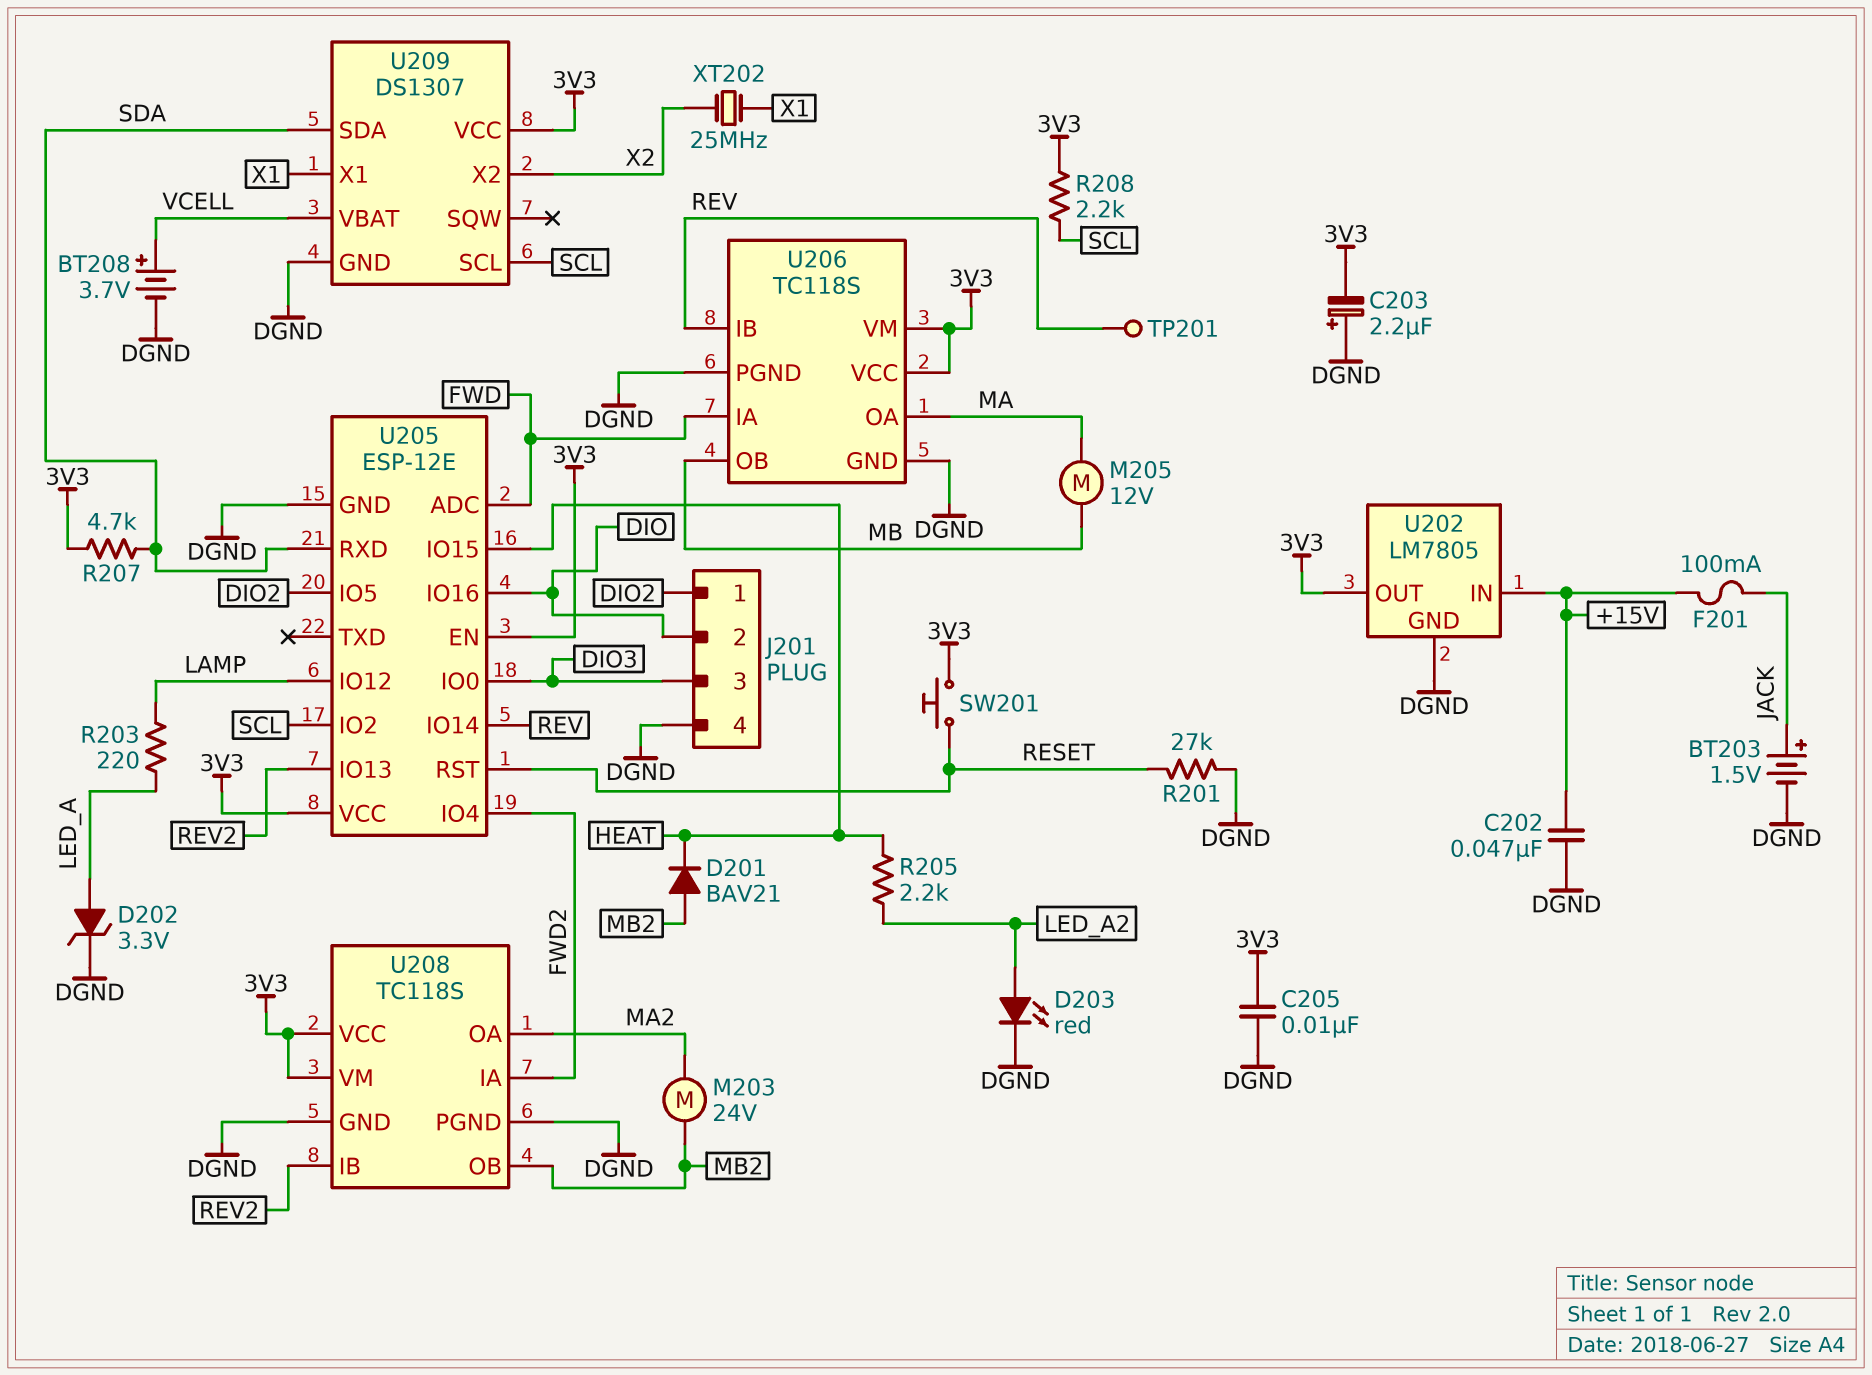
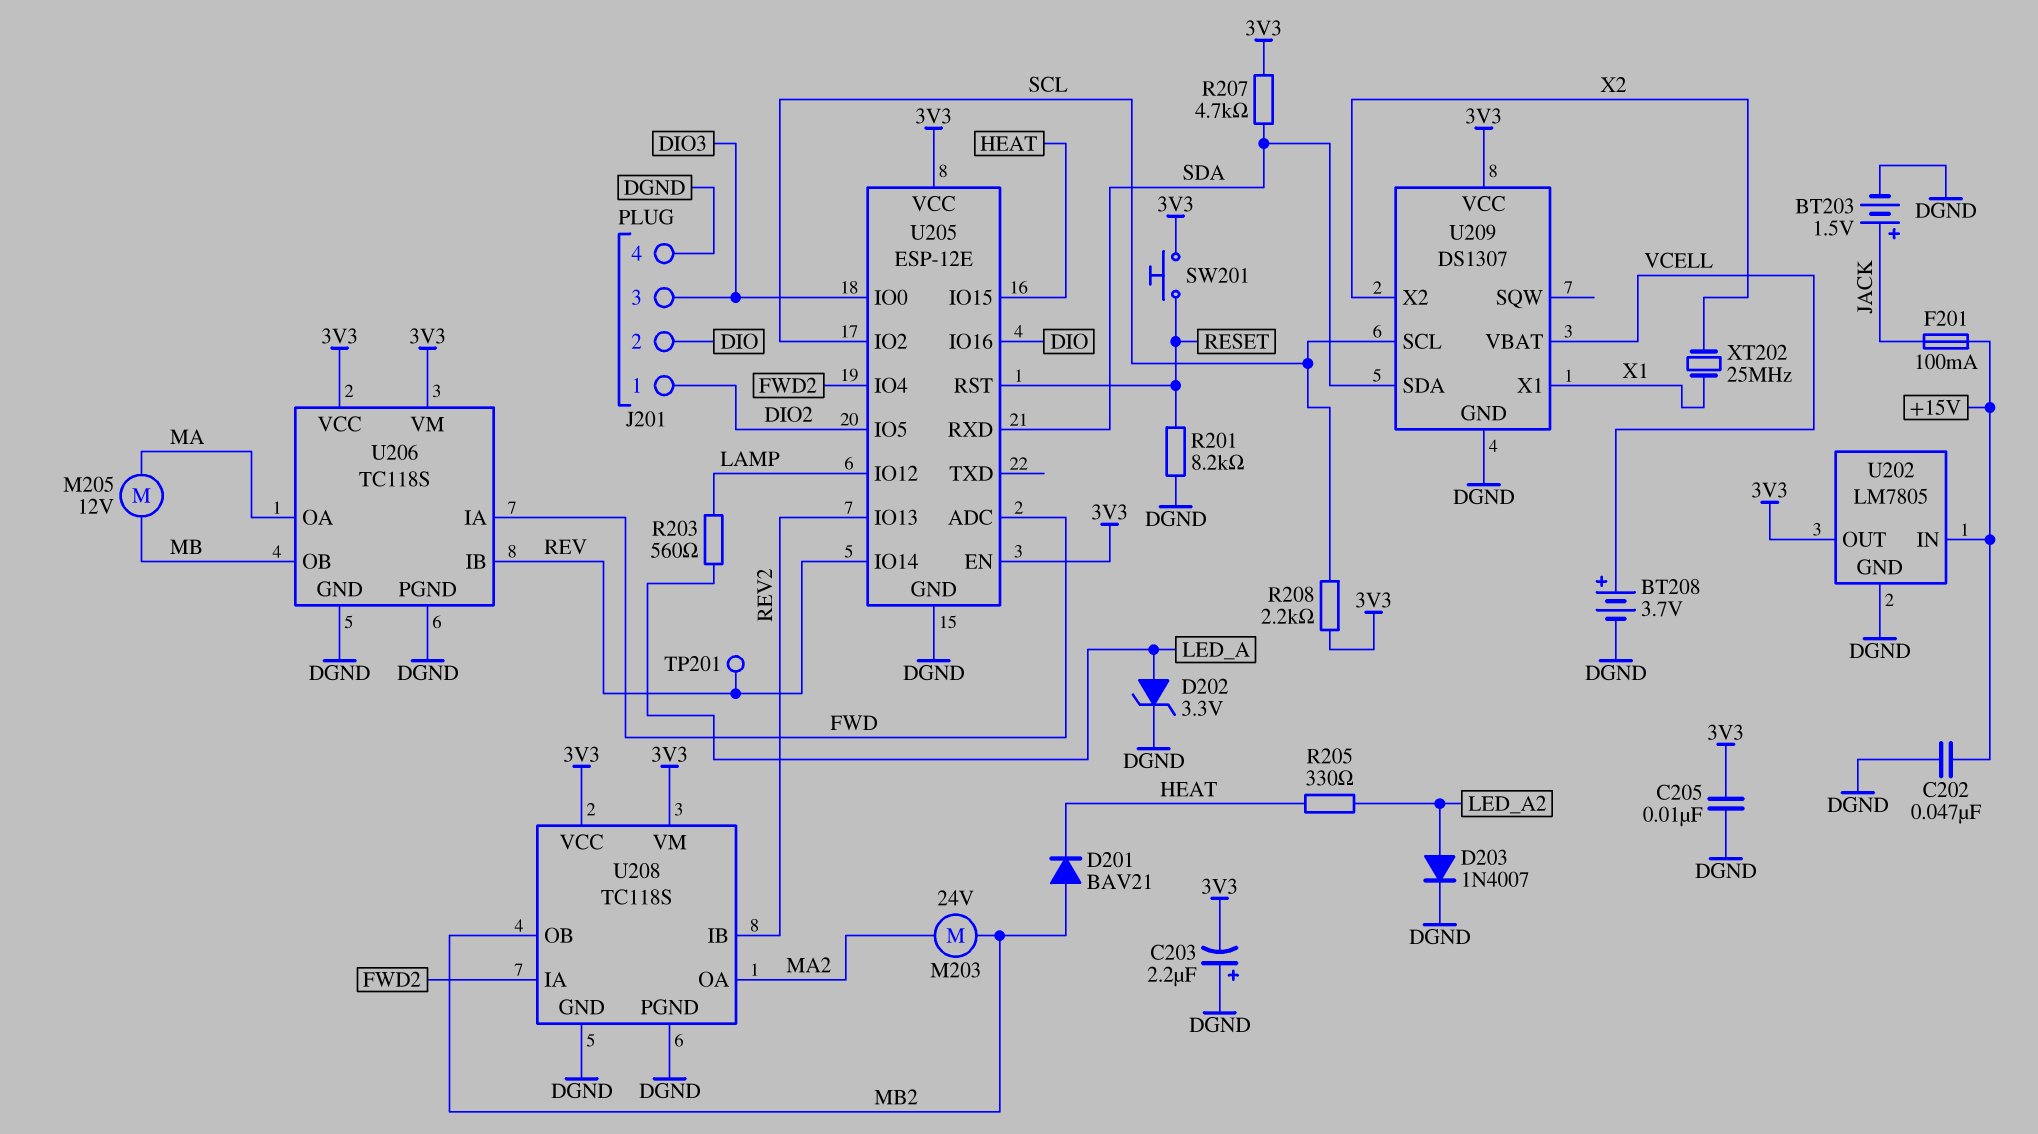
D203: LED red (A LED_A2, K DGND) -> diode 1N4007 (A LED_A2, K DGND)
R201: 27k (DGND, RESET) -> 8.2k (DGND, RESET)
R203: 220 (LAMP, LED_A) -> 560 (LAMP, LED_A)
R205: 2.2k (HEAT, LED_A2) -> 330 (HEAT, LED_A2)

